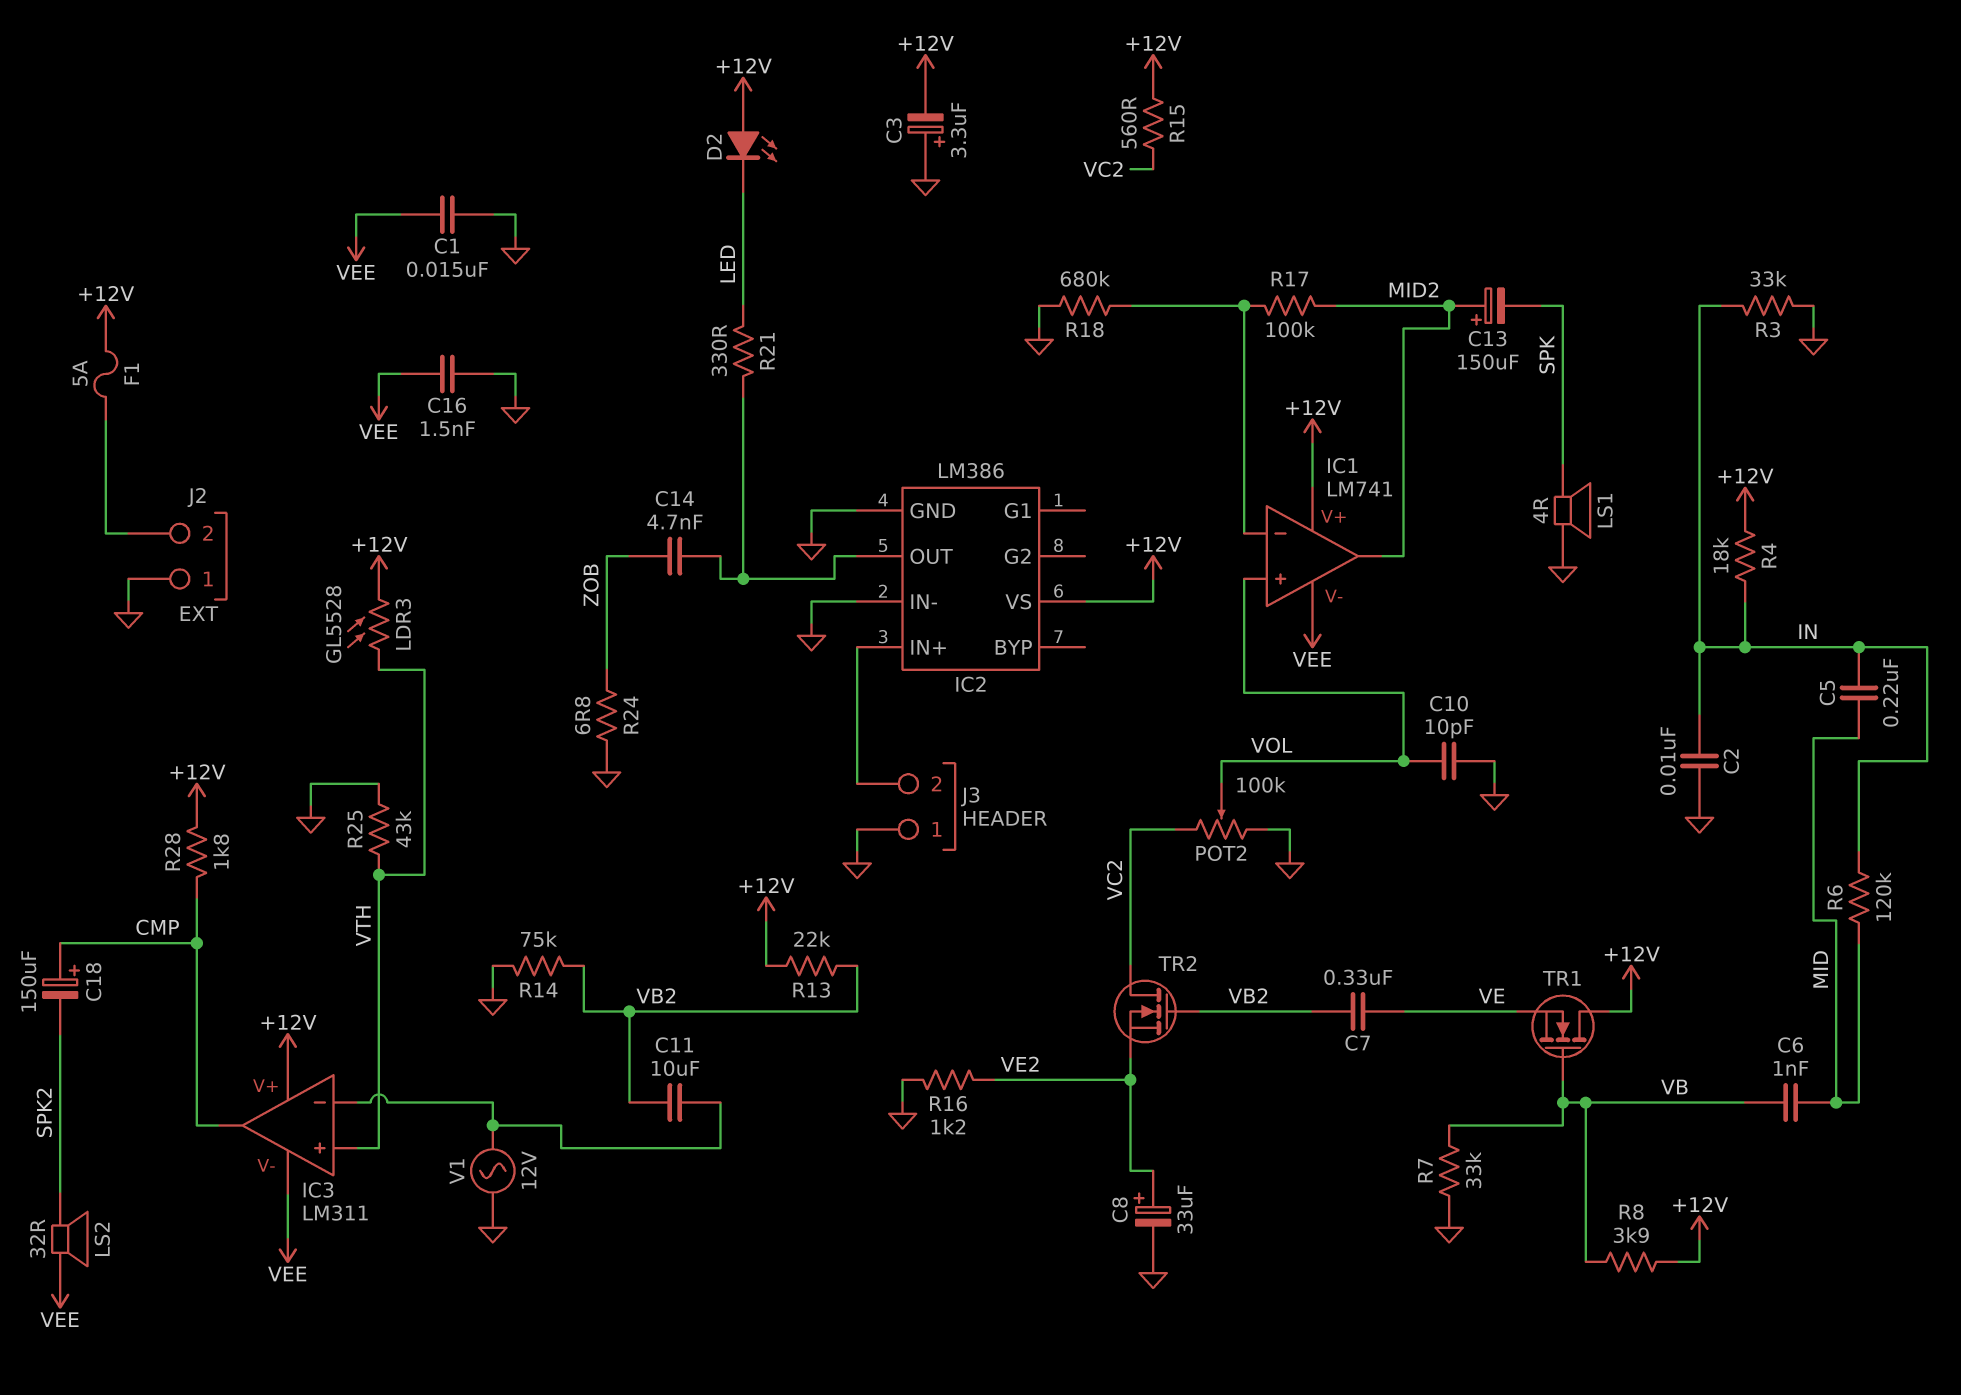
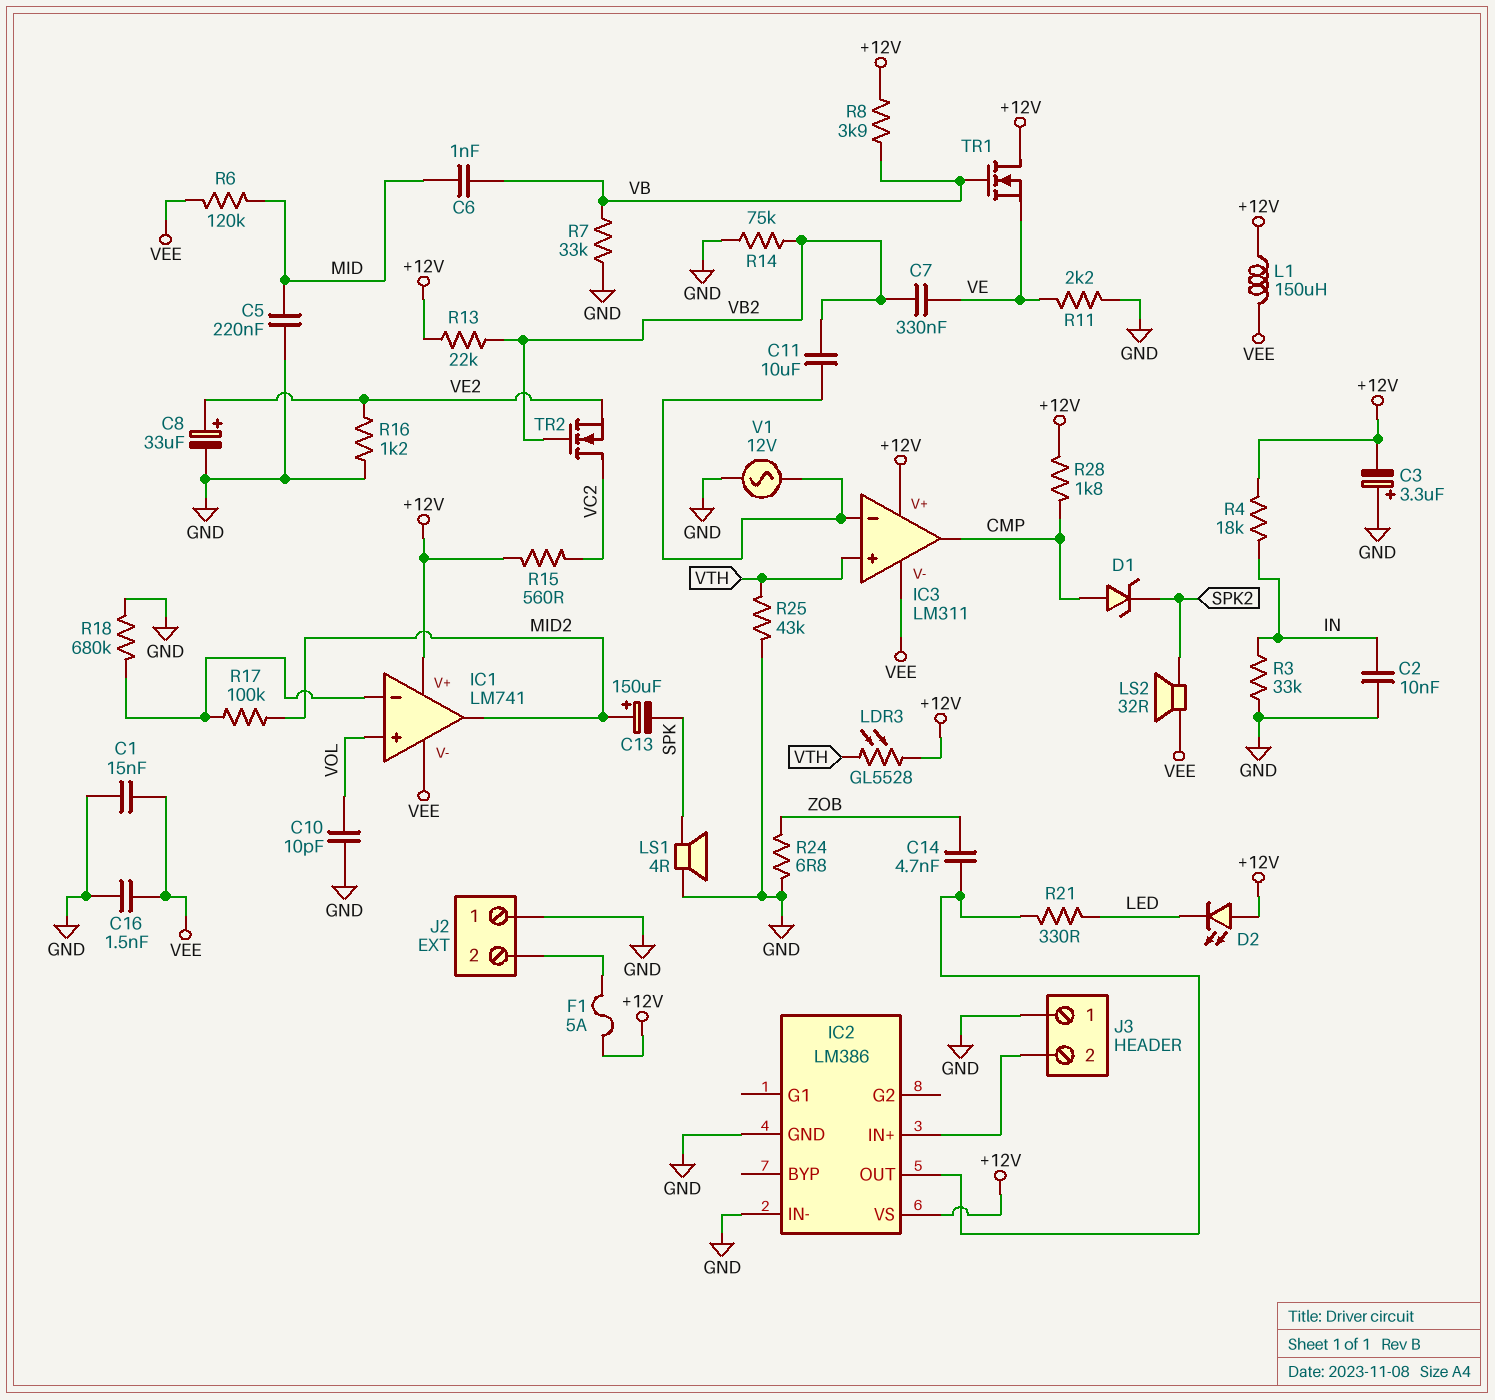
C5: 220nF (IN, MID) -> 220nF (GND, MID)
C18: 150uF (plus CMP, minus SPK2) -> none
D1: none -> zener (A CMP, K SPK2)
L1: none -> 150uH (+12V, VEE)
POT2: 100k (GND, VC2, wiper VOL) -> none
R6: 120k (IN, MID) -> 120k (MID, VEE)
R11: none -> 2.2k (GND, VE)

